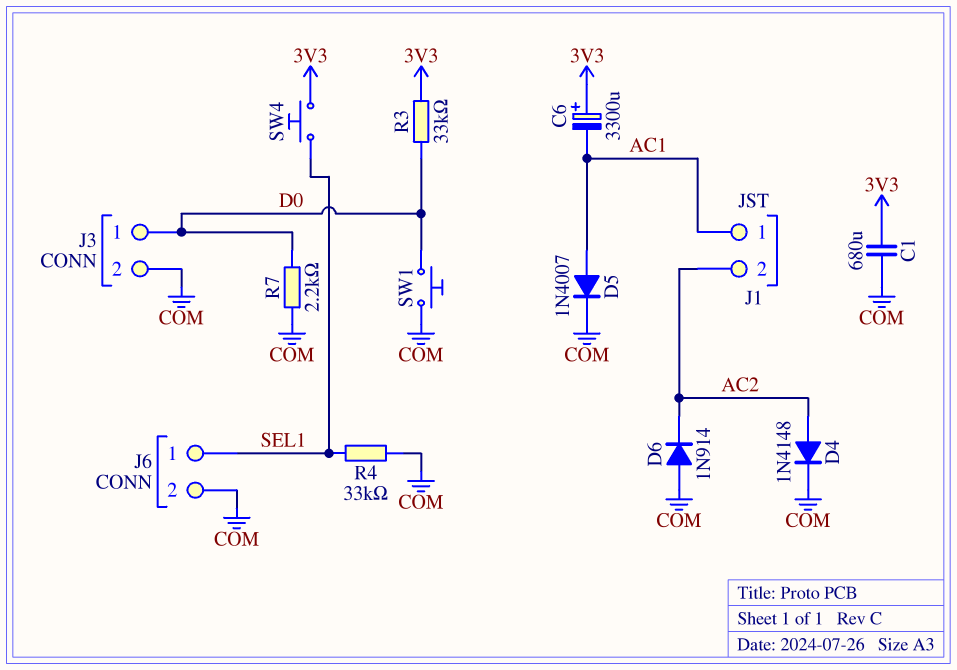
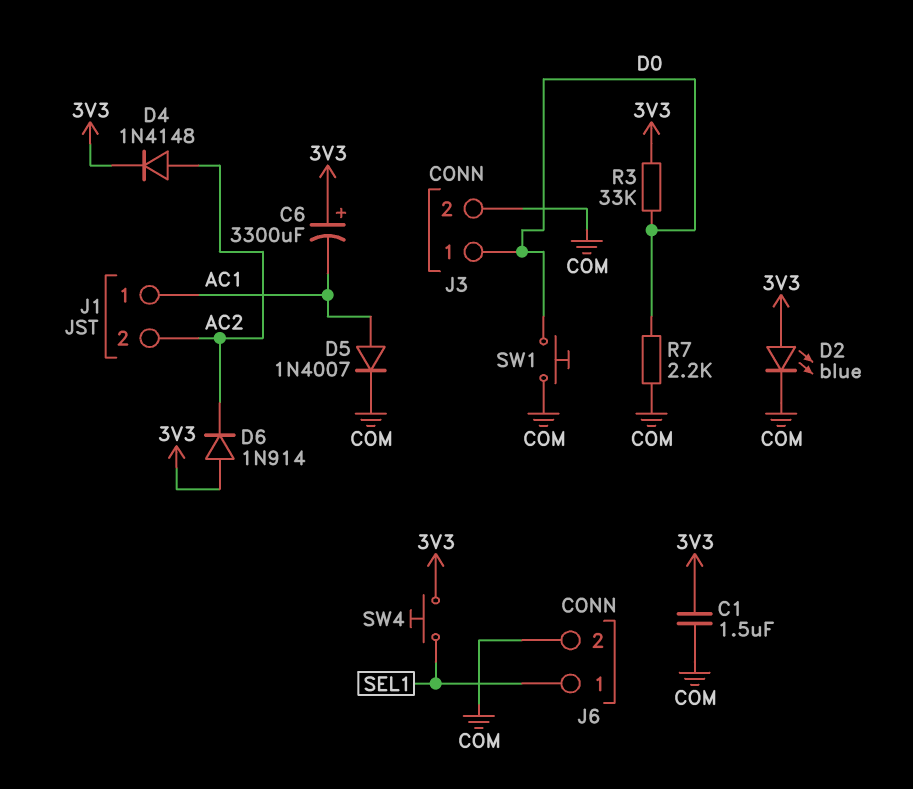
C1: 680uF (3V3, COM) -> 1.5uF (3V3, COM)
D2: none -> LED blue (A 3V3, K COM)
D4: diode 1N4148 (A AC2, K COM) -> diode 1N4148 (A AC2, K 3V3)
D6: diode 1N914 (A COM, K AC2) -> diode 1N914 (A 3V3, K AC2)
R4: 33k (COM, SEL1) -> none

